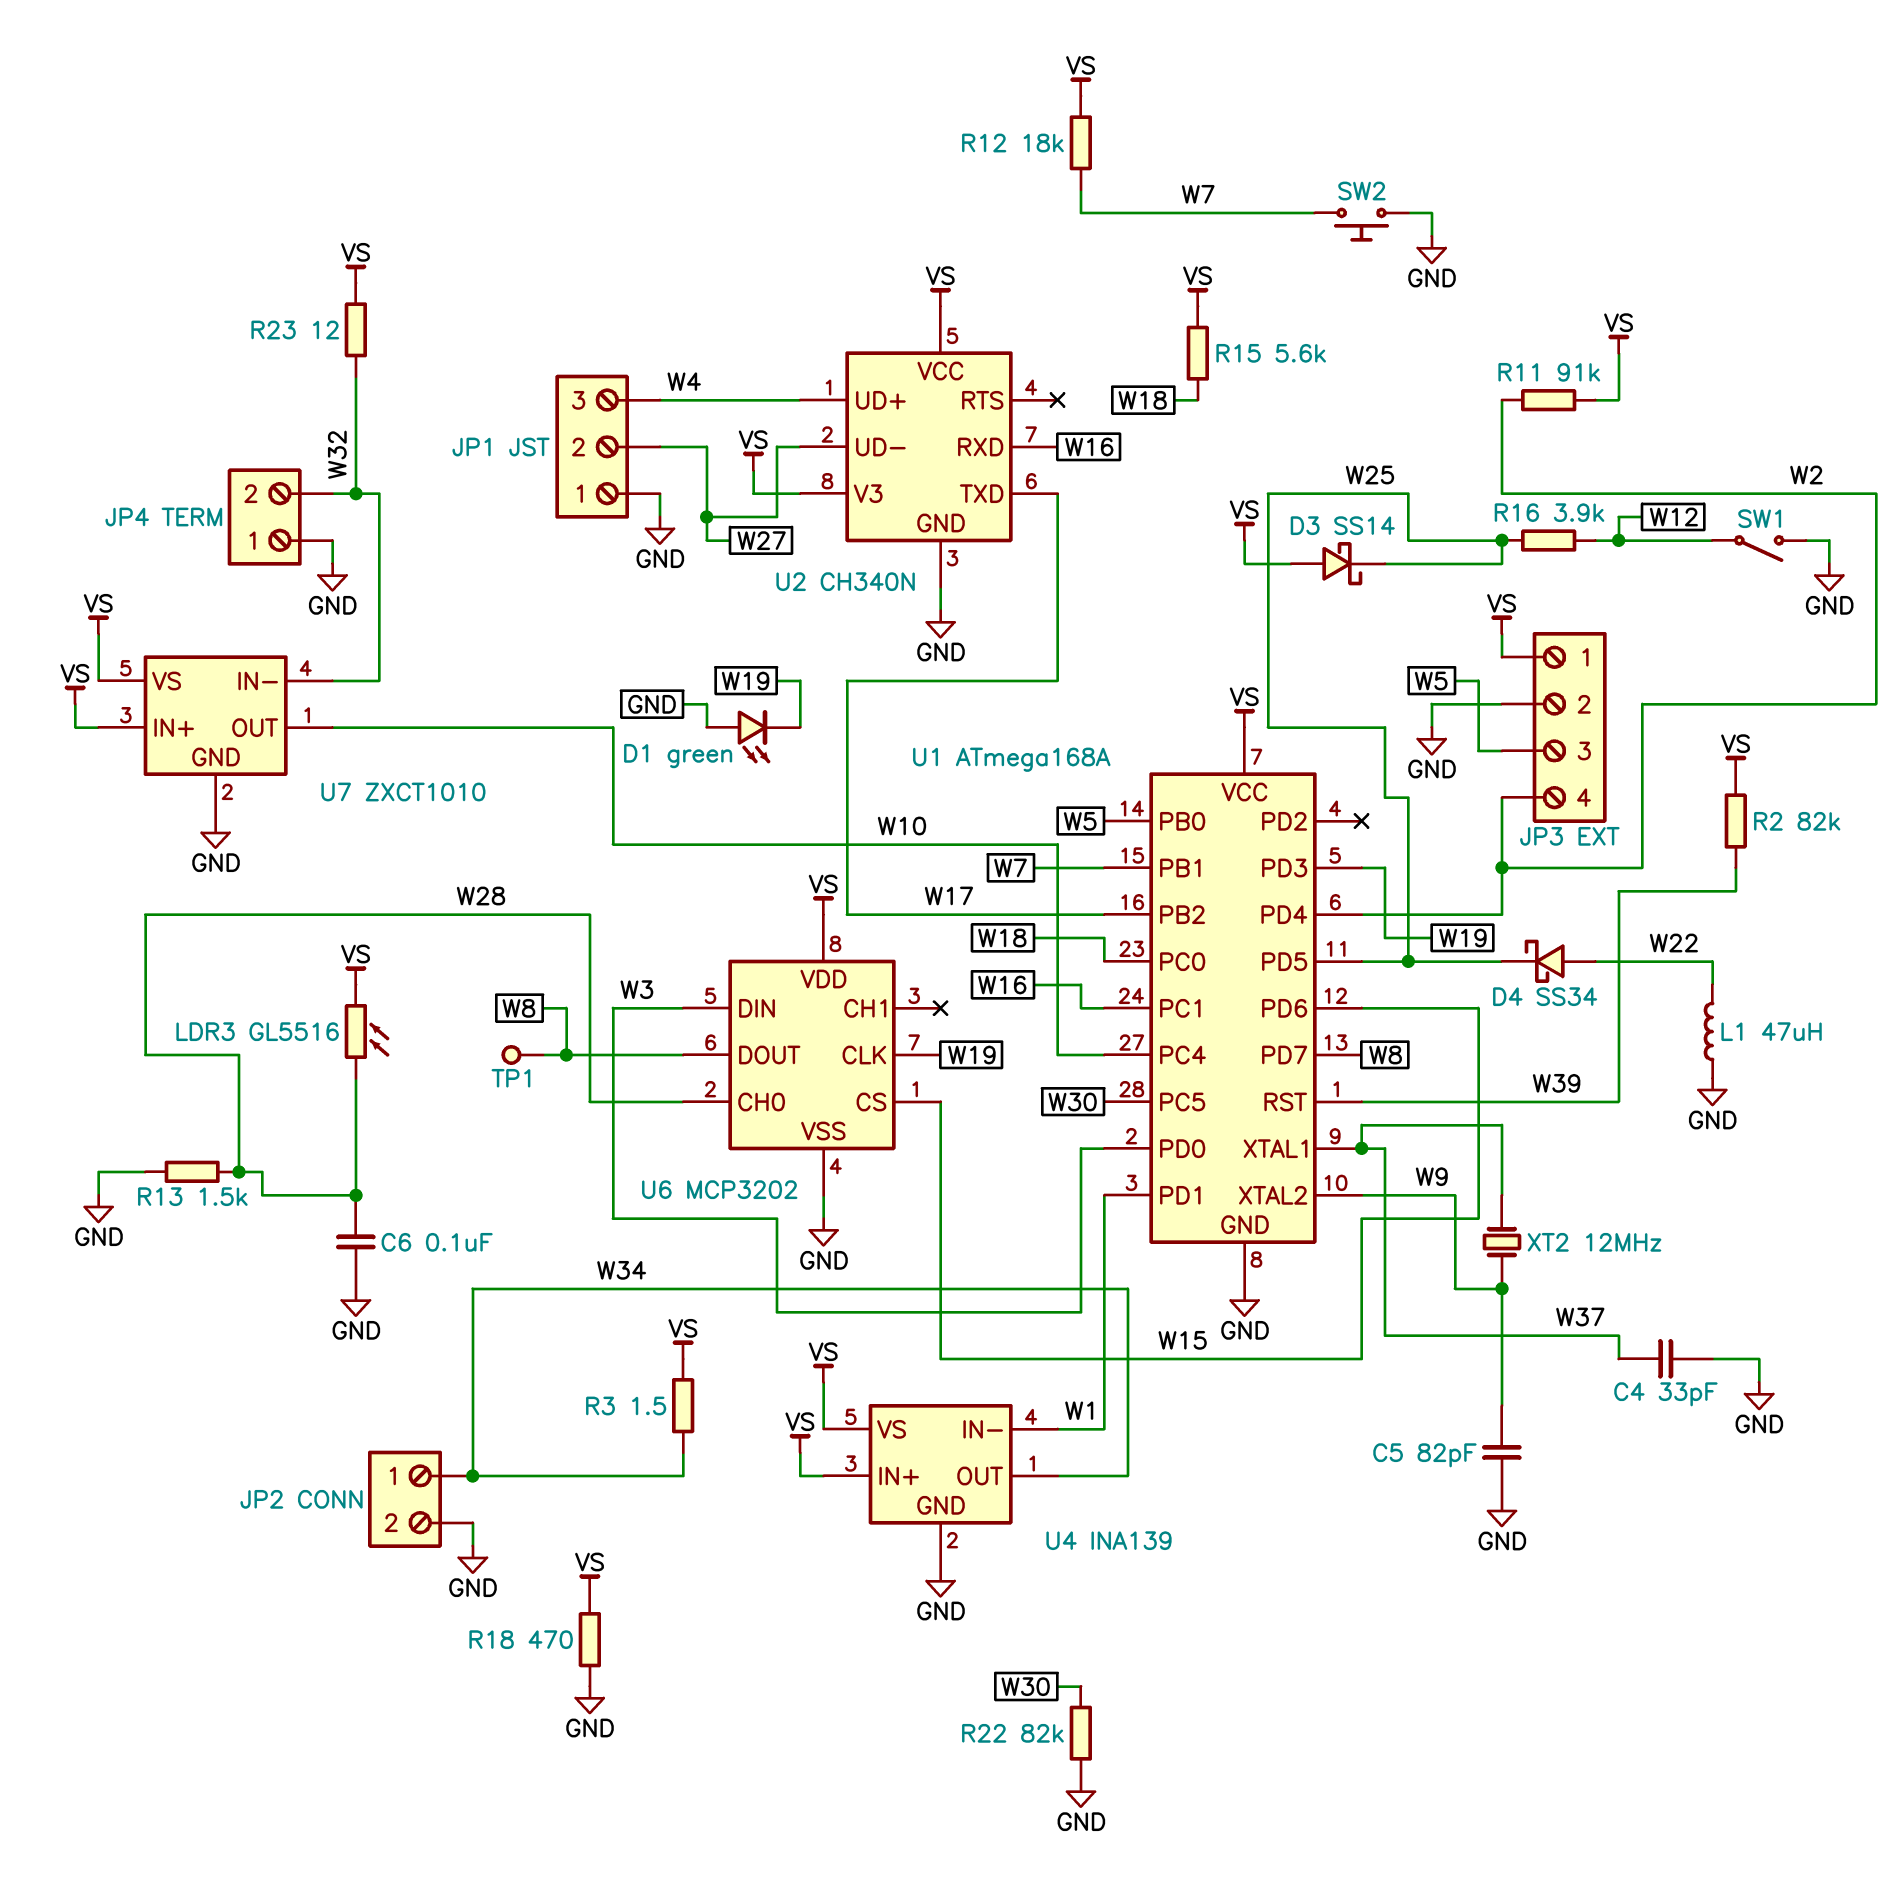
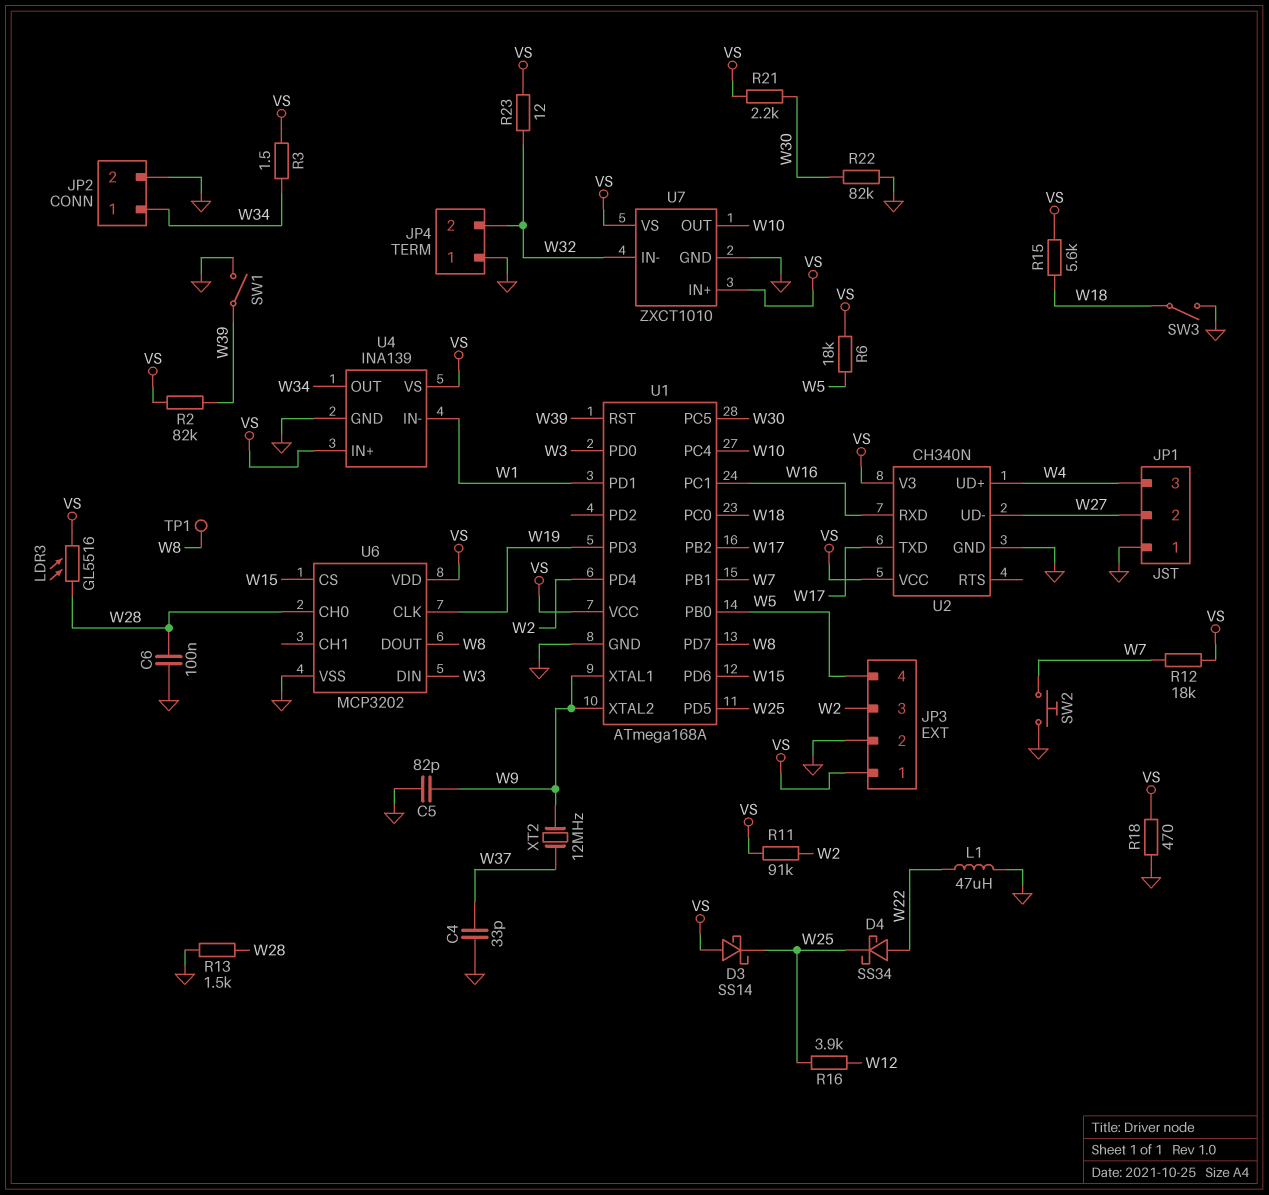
D1: LED green (A GND, K W19) -> none
JP3 pin 3: W5 -> W2
JP3 pin 4: W2 -> W5
R6: none -> 18k (VS, W5)
R21: none -> 2.2k (VS, W30)
SW1: switch (GND, W12) -> switch (GND, W39)
SW3: none -> switch (GND, W18)
U1 pin XTAL1: W37 -> W9

